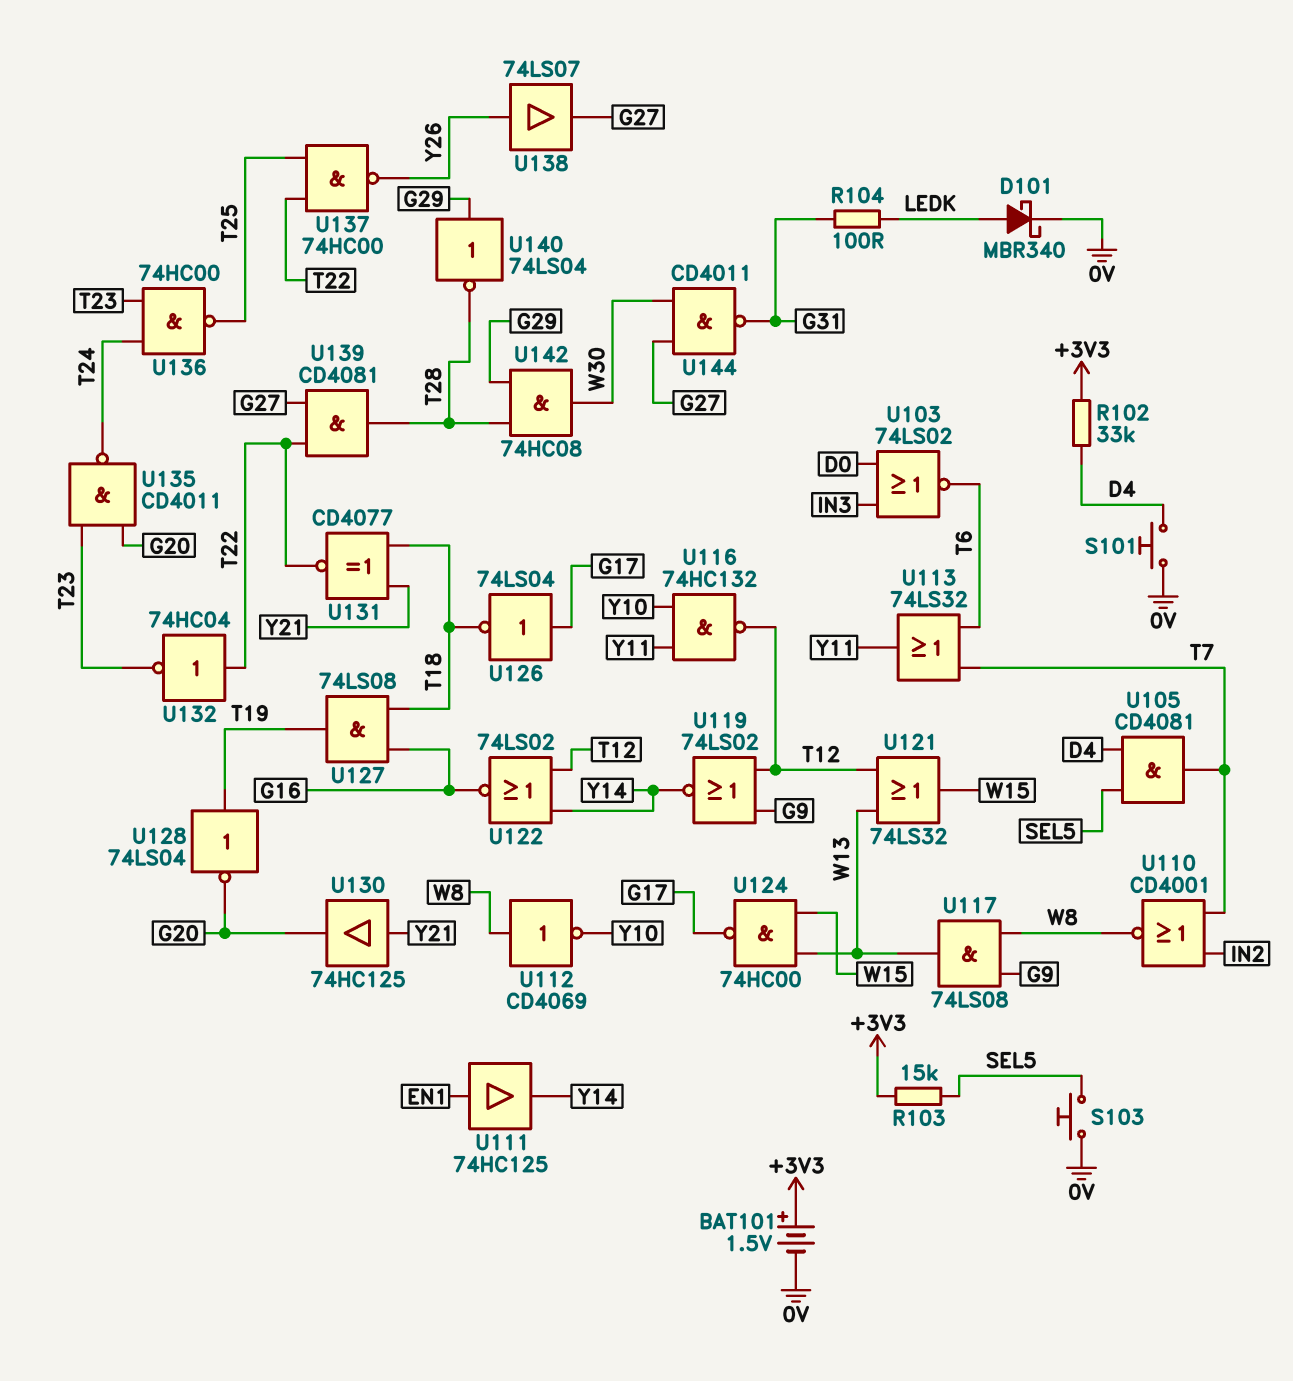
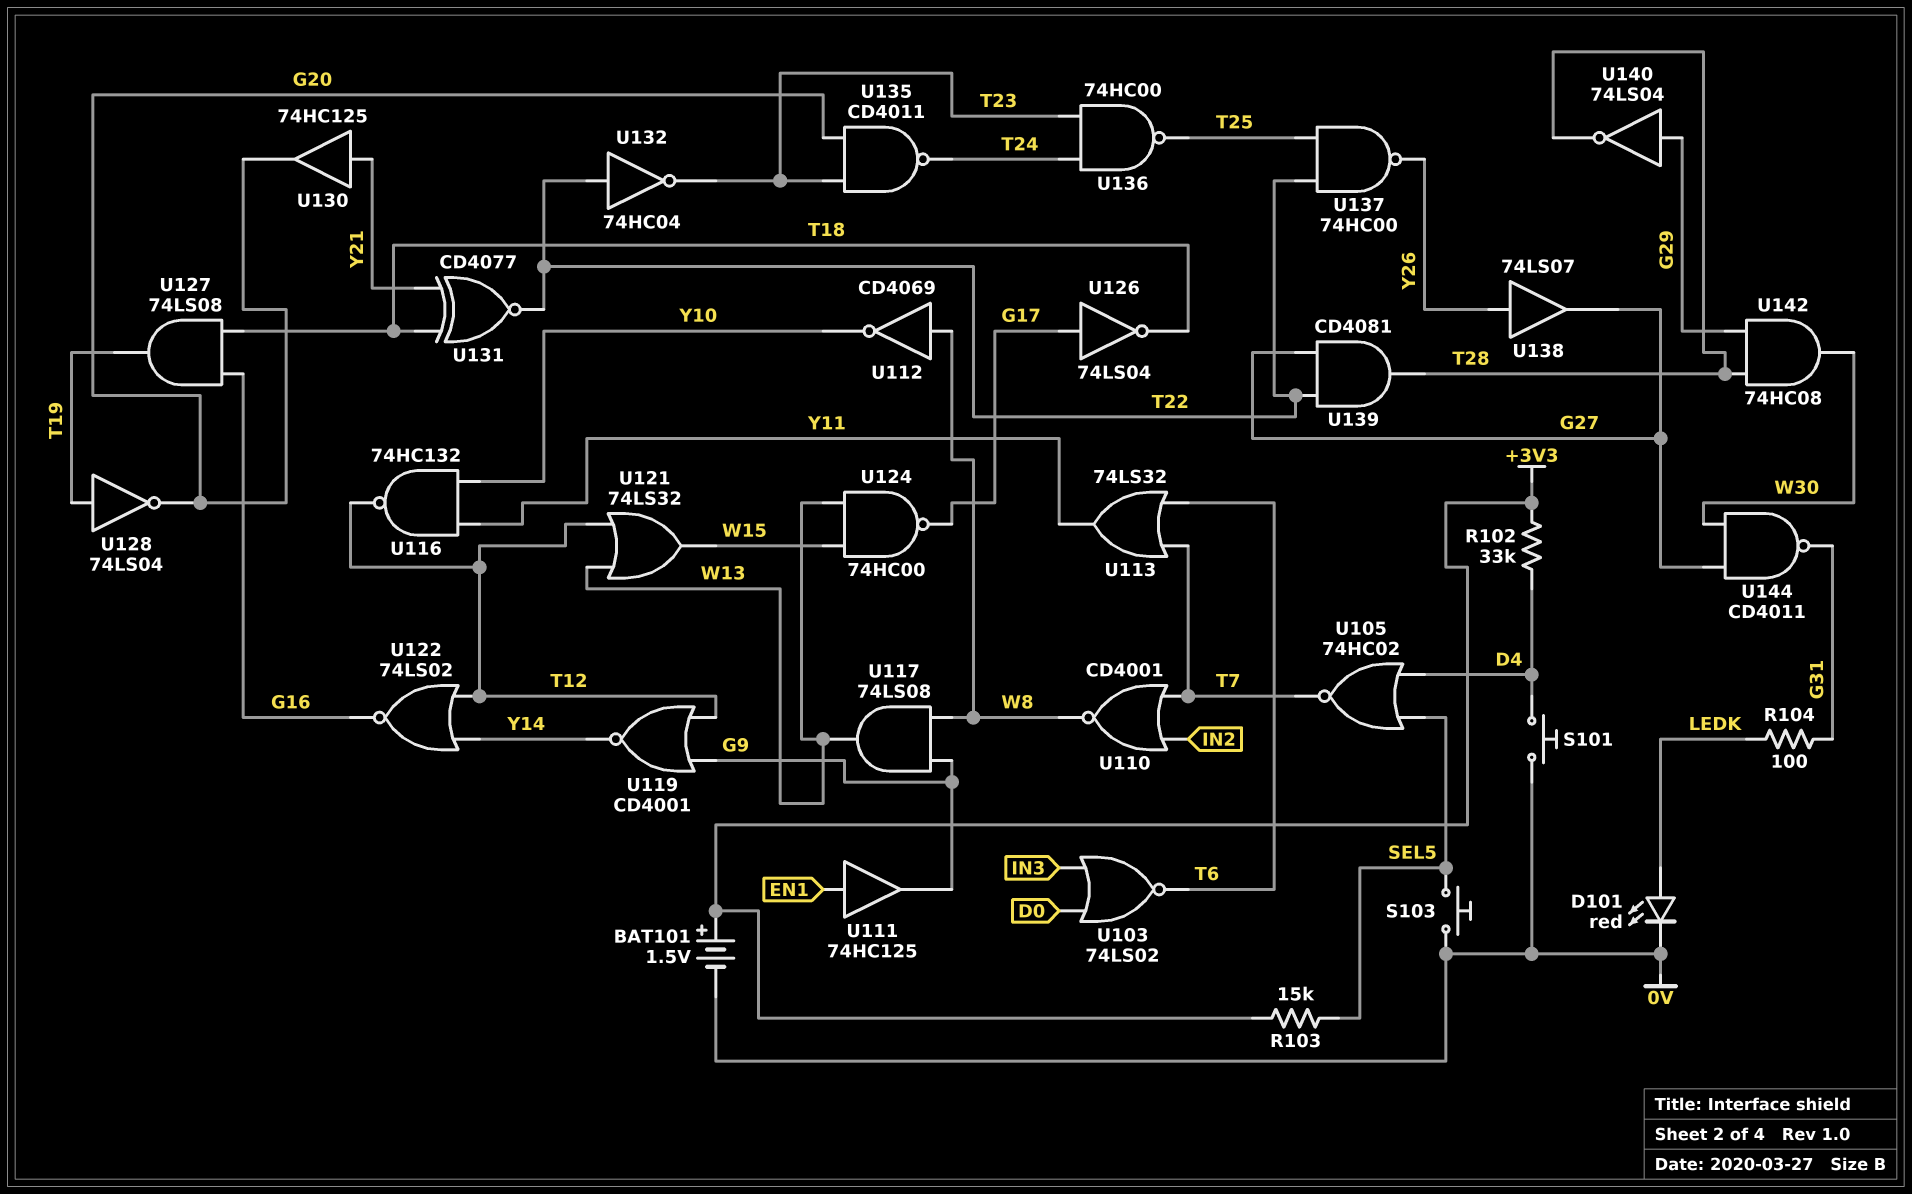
D101: schottky MBR340 (A LEDK, K 0V) -> LED red (A LEDK, K 0V)
U105: AND CD4081 (in D4, in SEL5, out T7) -> NOR 74HC02 (in D4, in SEL5, out T7)
U111: buffer 74HC125 (in EN1, out Y14) -> buffer 74HC125 (in EN1, out G9)
U119: NOR 74LS02 (in G9, in T12, out Y14) -> NOR CD4001 (in G9, in T12, out Y14)

